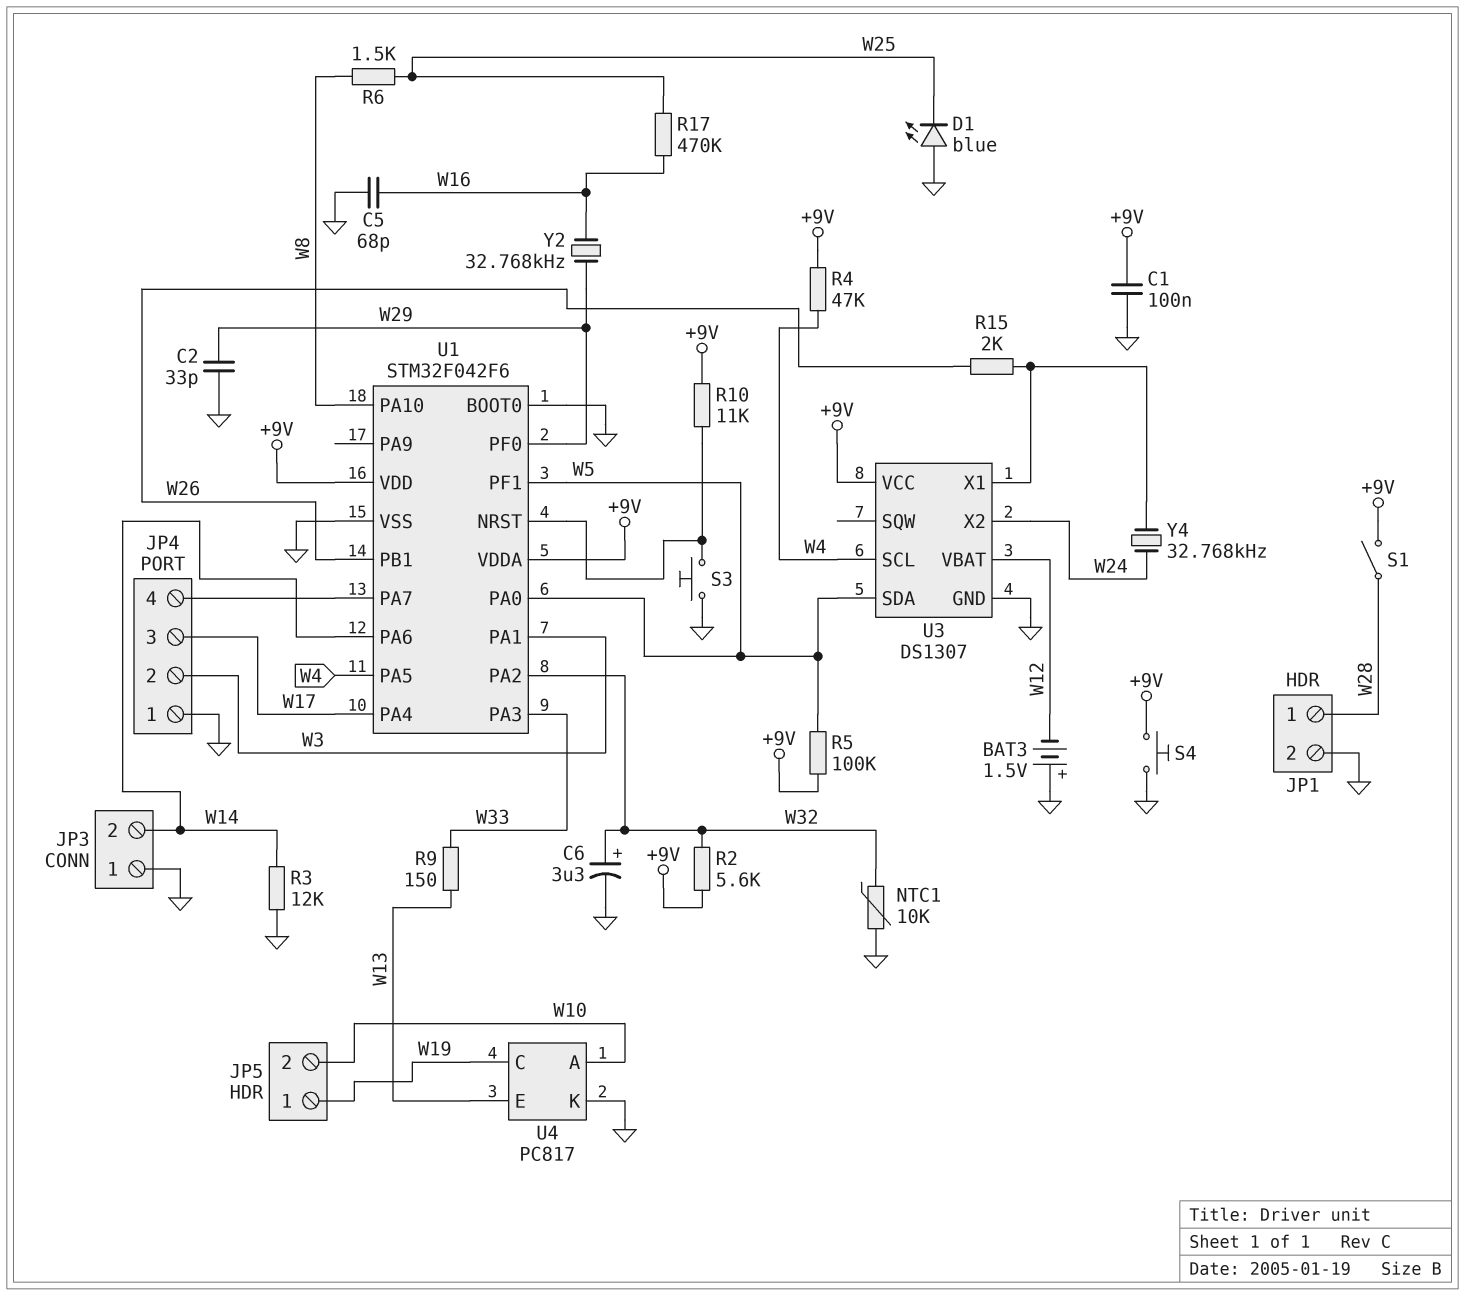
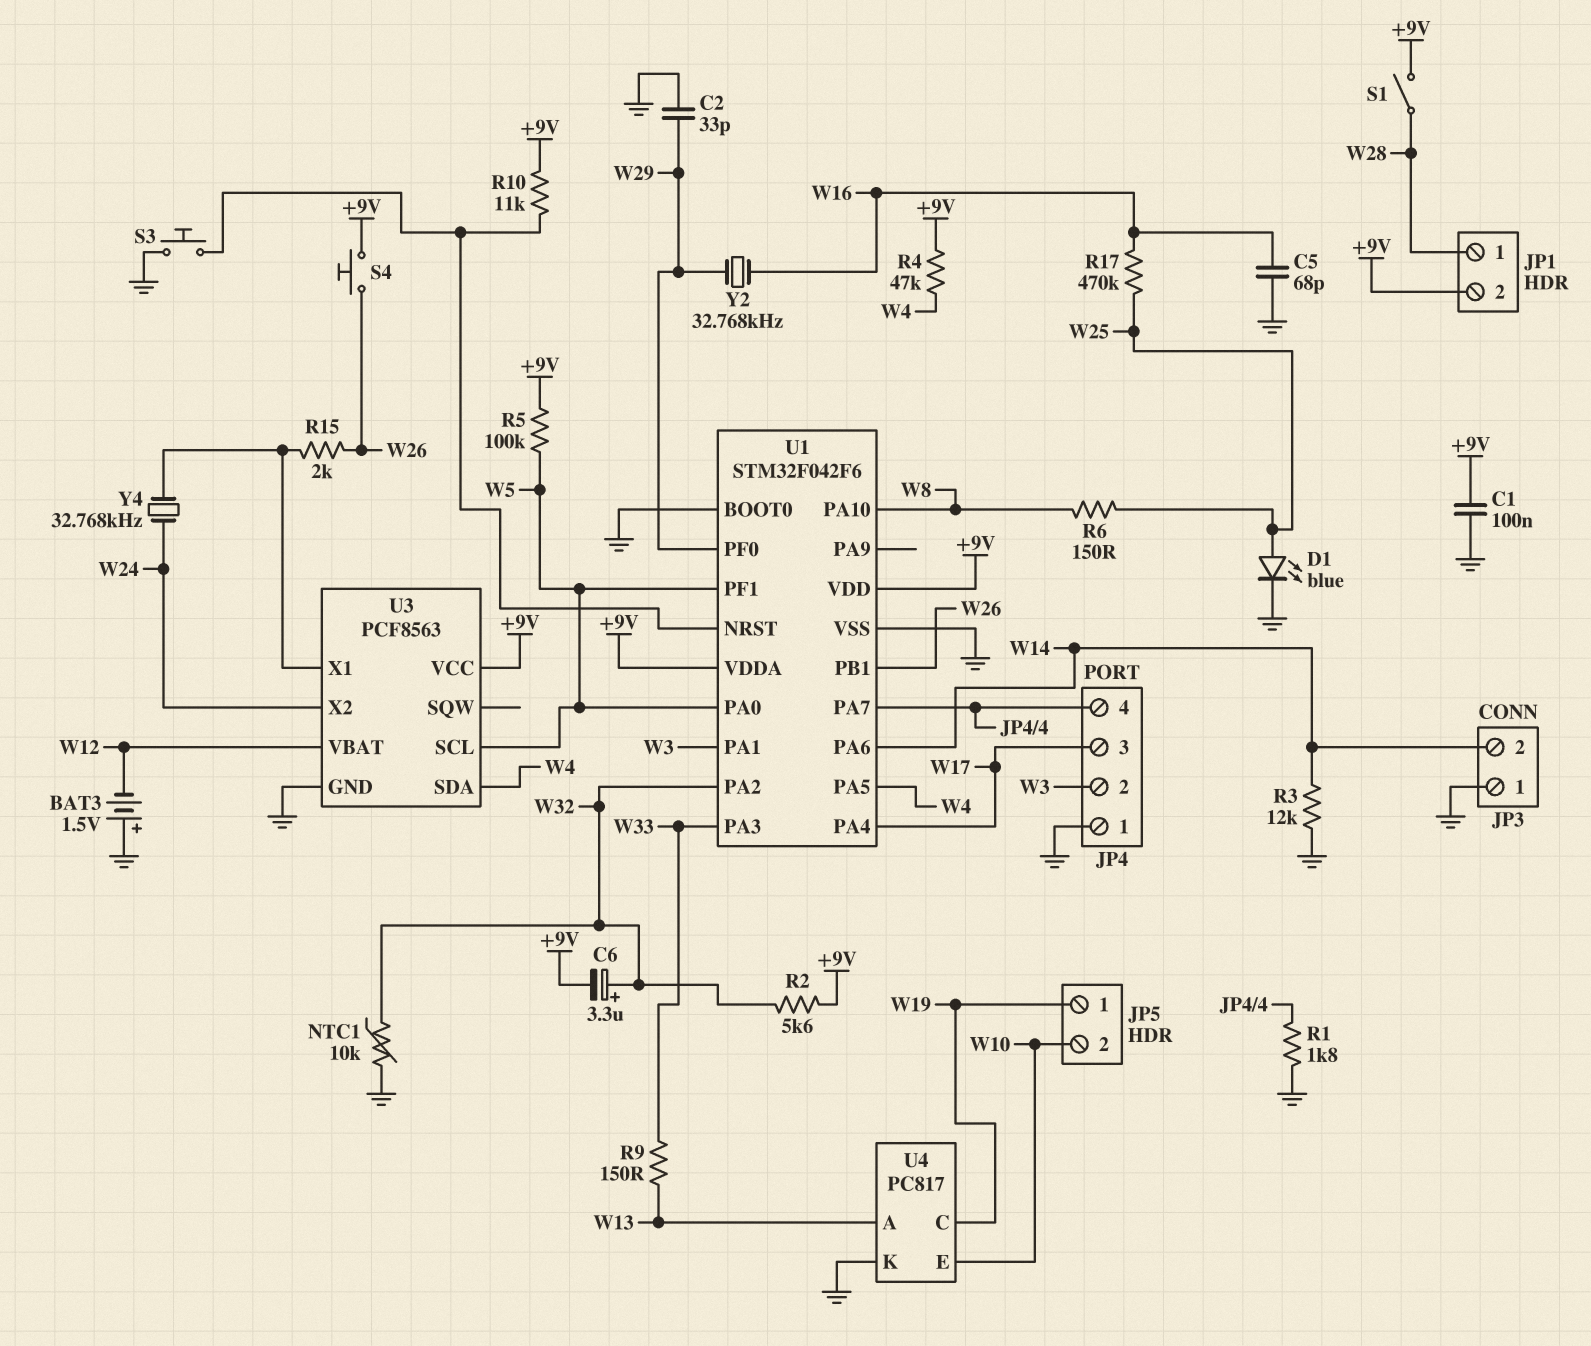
C6: 3.3uF (plus W32, minus GND) -> 3.3uF (plus W32, minus +9V)
D1: LED blue (A GND, K W25) -> LED blue (A W25, K GND)
JP1 pin 2: GND -> +9V
R1: none -> 1.8k (GND, JP4/4)
R6: 1.5k (W8, W25) -> 150 (W8, W25)
S4: button (+9V, GND) -> button (+9V, W26)
U3: DS1307 -> PCF8563
U3 pin SCL: W4 -> W5
U3 pin SDA: W5 -> W4
U4 pin A: W10 -> W13
U4 pin E: W13 -> W10

